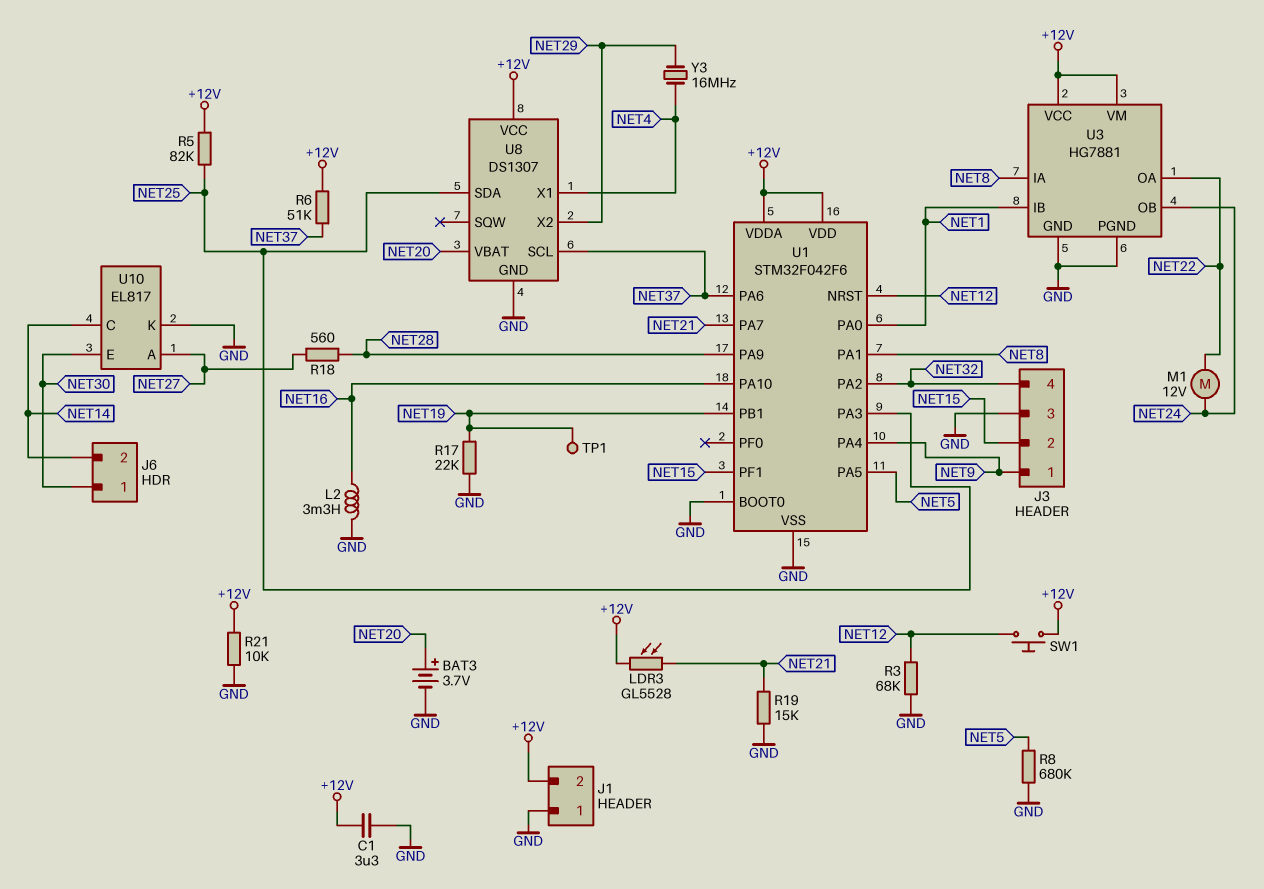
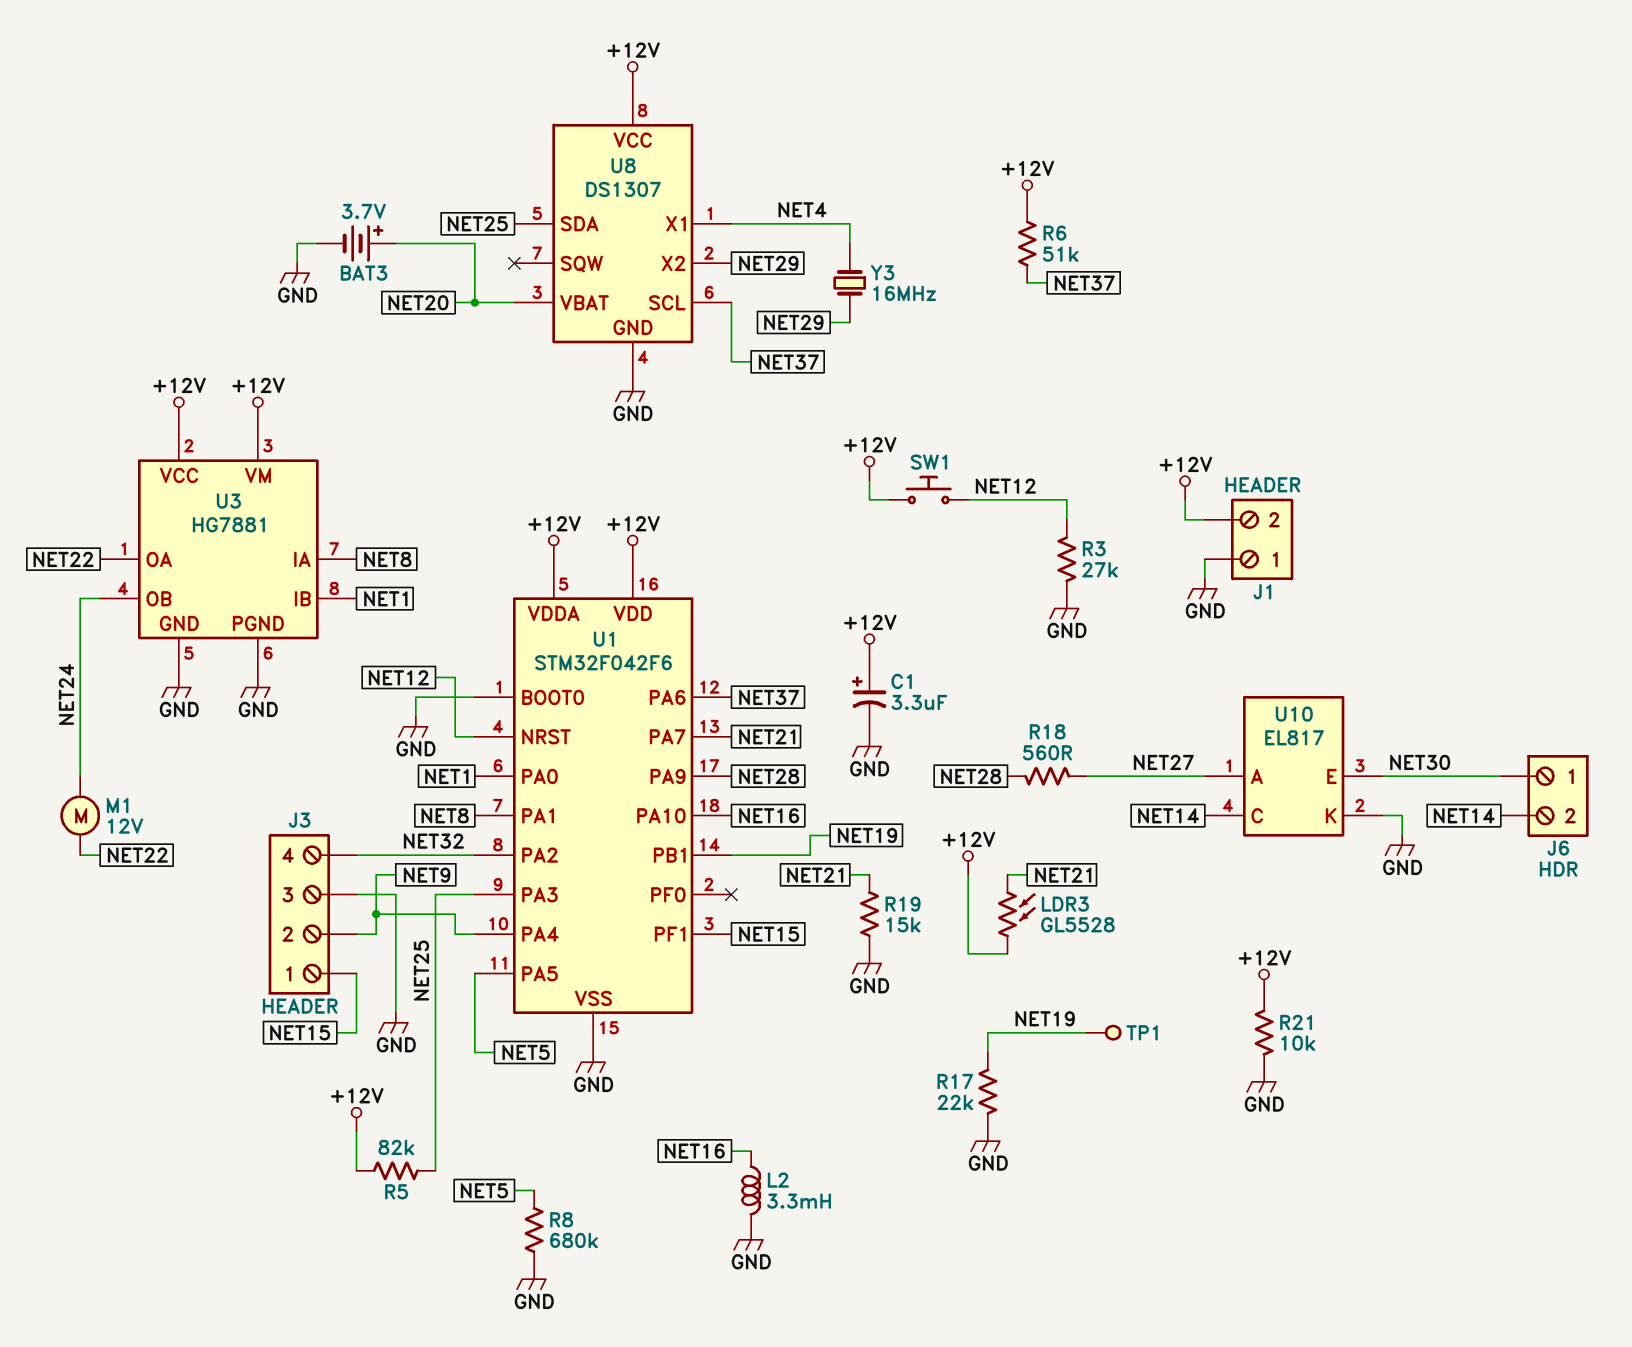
C1: 3.3uF (+12V, GND) -> 3.3uF (plus +12V, minus GND)
J3 pin 1: NET9 -> NET15
J3 pin 2: NET15 -> NET9
R3: 68k (GND, NET12) -> 27k (GND, NET12)

